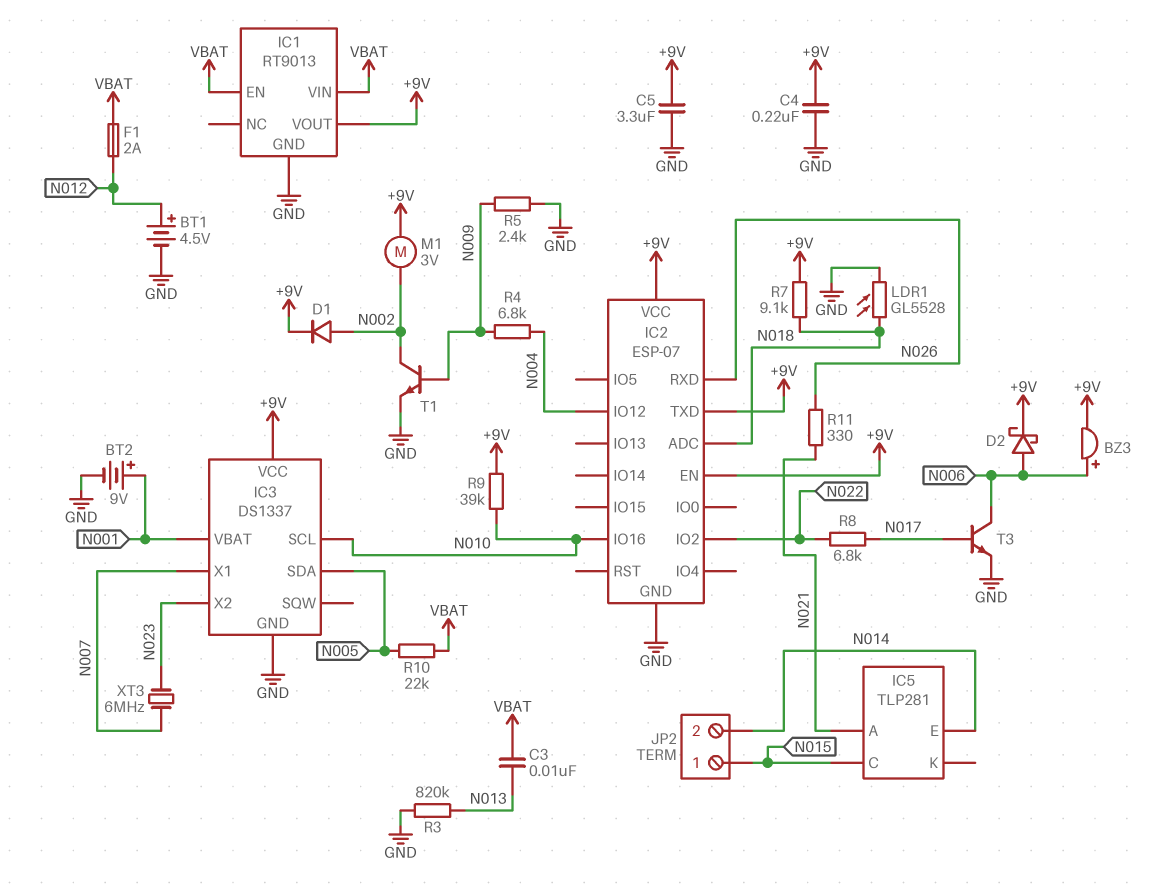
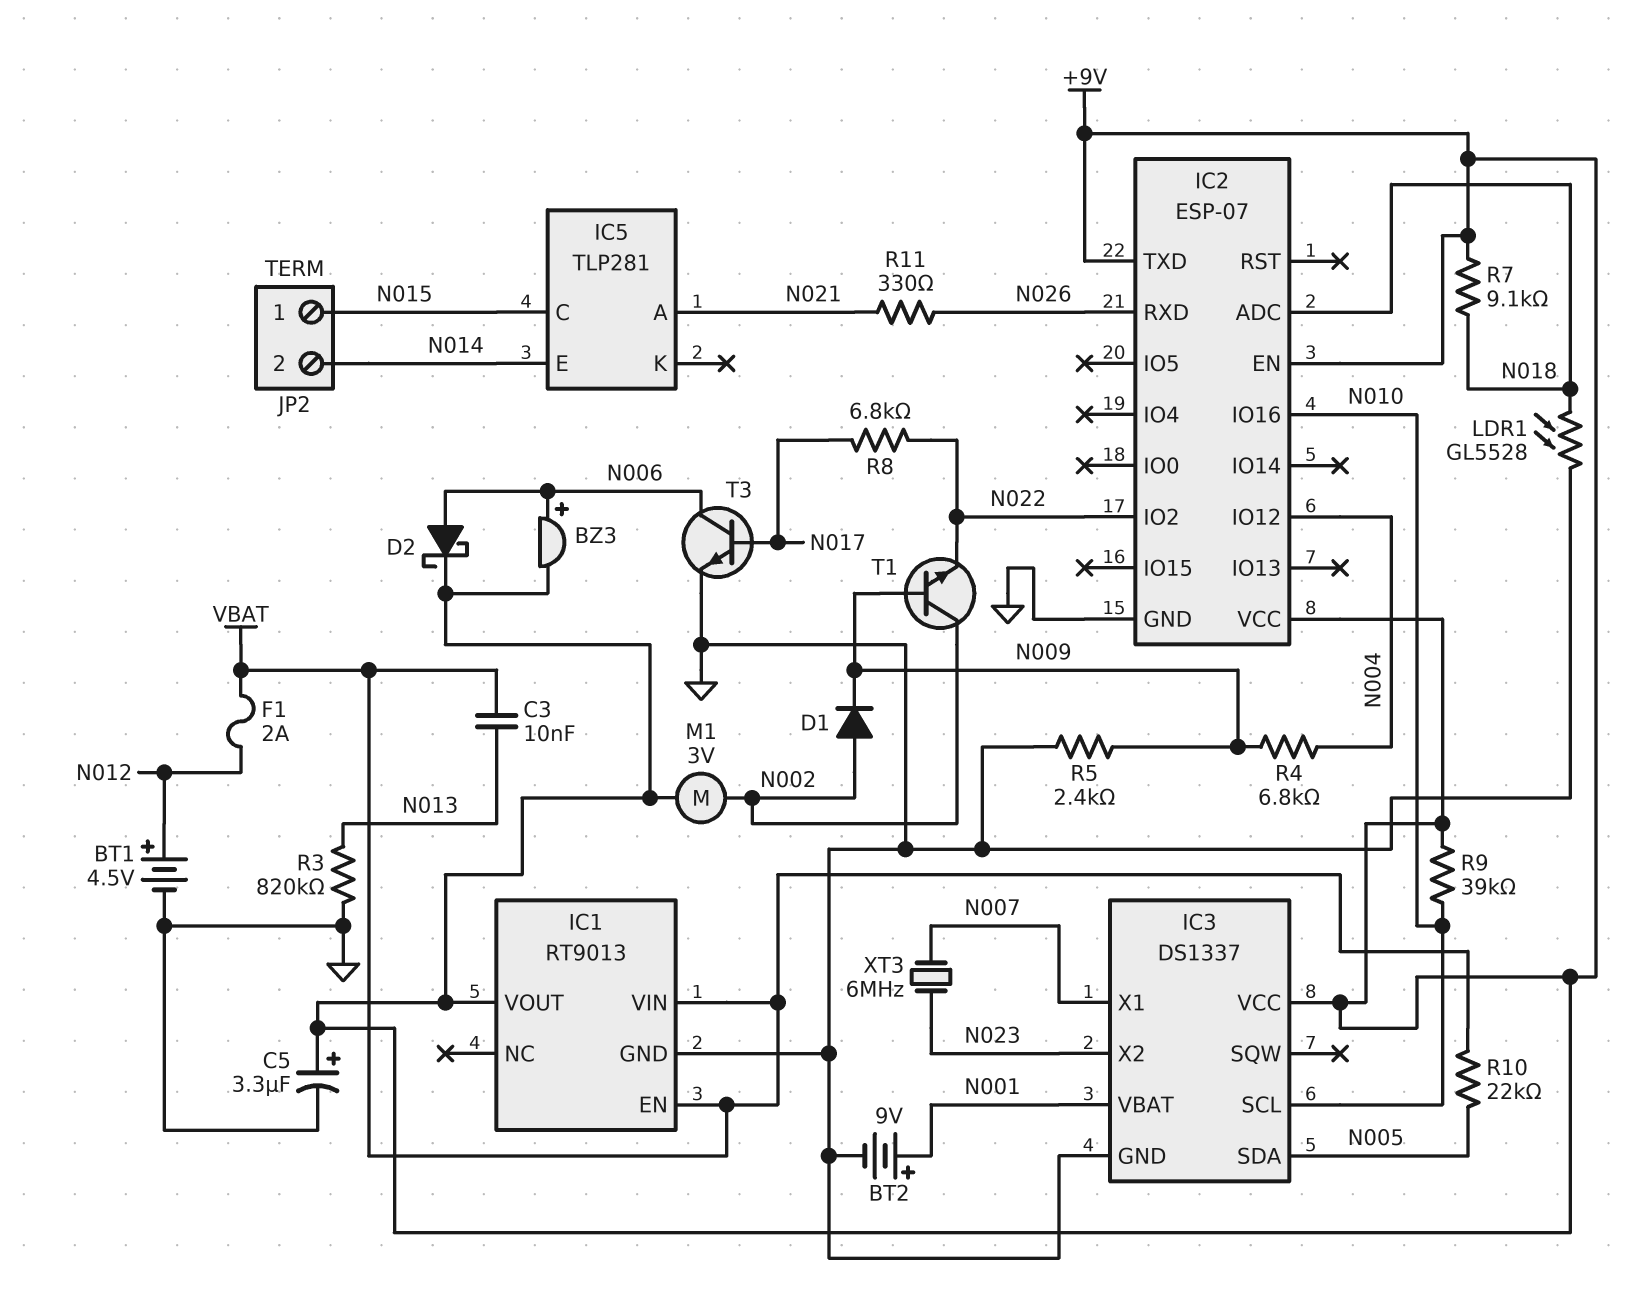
C4: 220nF (+9V, GND) -> none
C5: 3.3uF (+9V, GND) -> 3.3uF (plus +9V, minus GND)
D1: diode (A N002, K +9V) -> diode (A N002, K N009)
T1: NPN (B N009, C N002, E GND) -> NPN (B N009, C N002, E N022)

